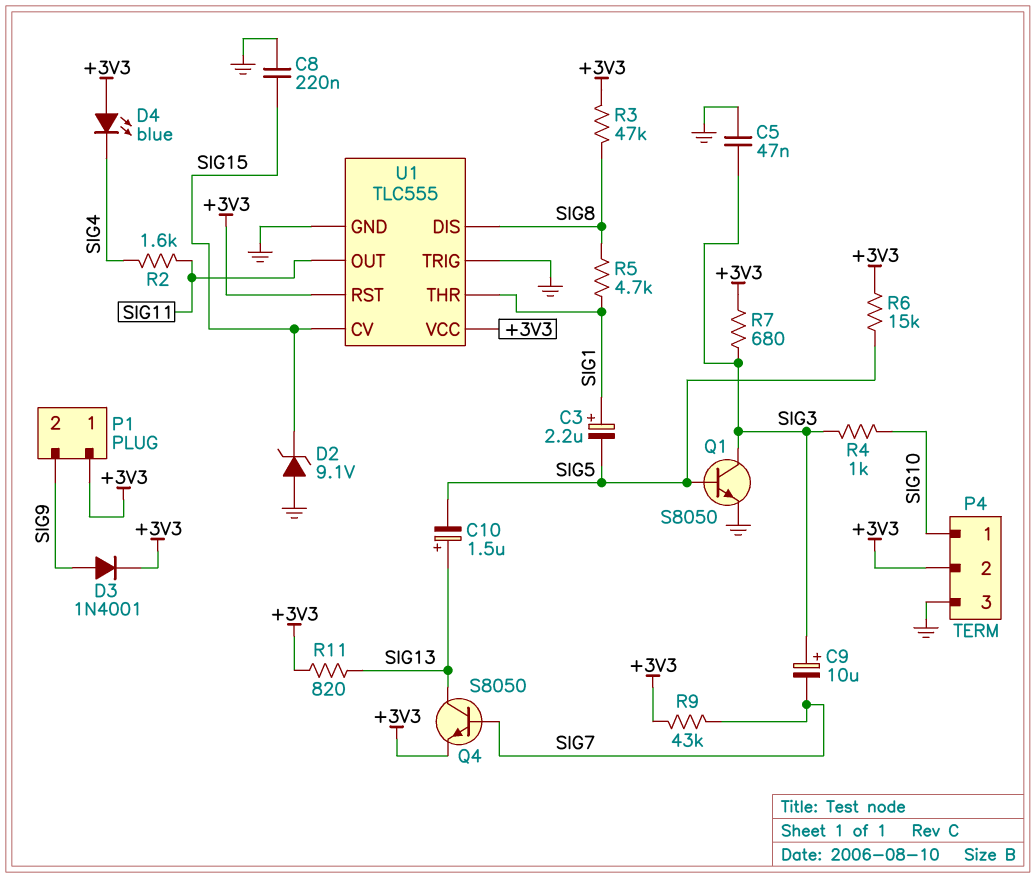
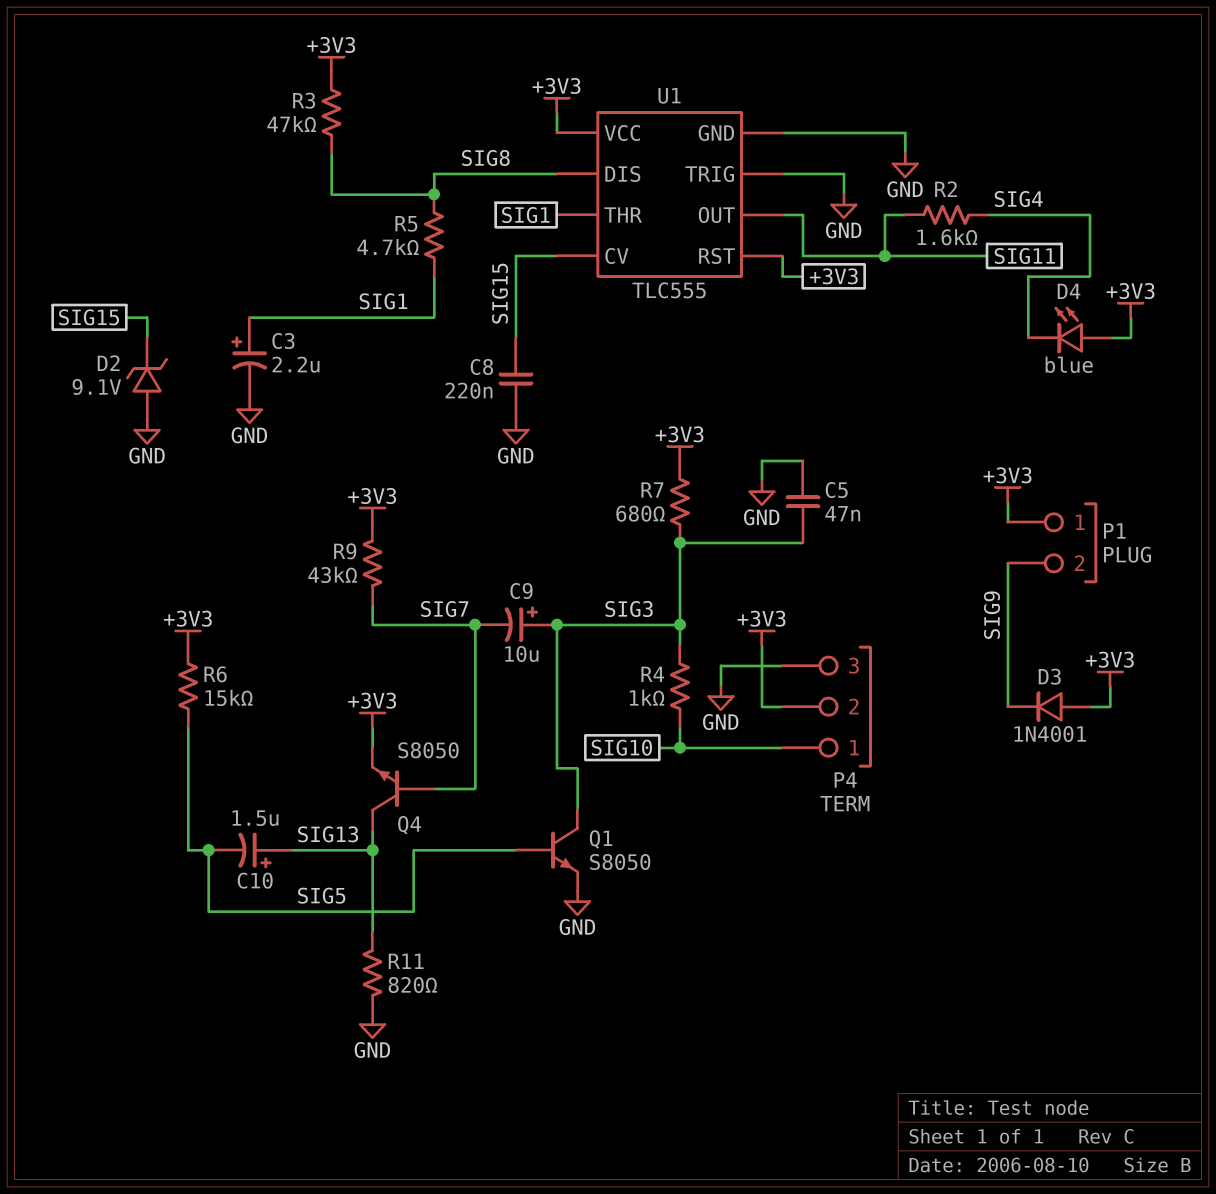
C3: 2.2uF (plus SIG1, minus SIG5) -> 2.2uF (plus SIG1, minus GND)
D3: diode 1N4001 (A SIG9, K +3V3) -> diode 1N4001 (A +3V3, K SIG9)
R11: 820 (+3V3, SIG13) -> 820 (GND, SIG13)

